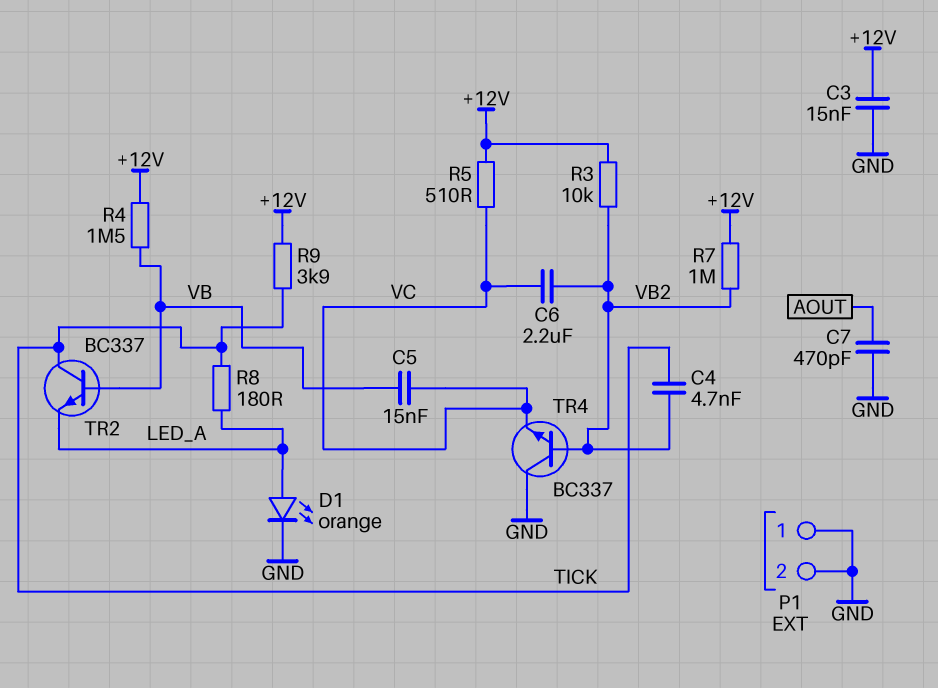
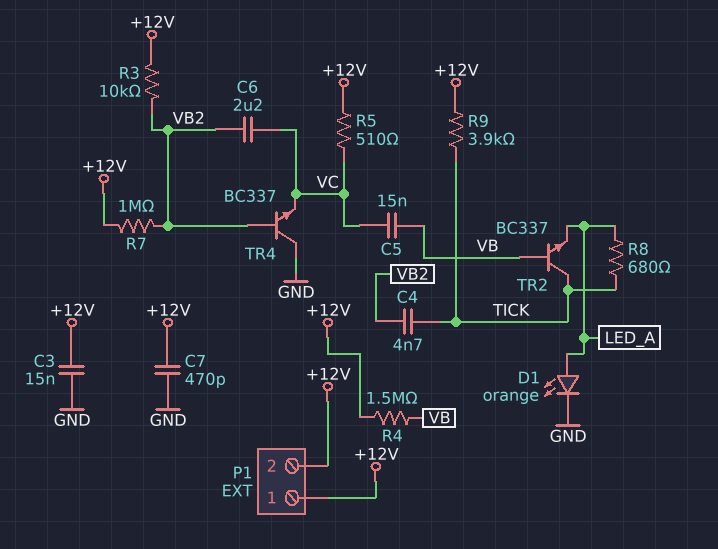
C7: 470pF (AOUT, GND) -> 470pF (+12V, GND)
P1 pin 1: GND -> +12V
P1 pin 2: GND -> +12V
R8: 180 (LED_A, TICK) -> 680 (LED_A, TICK)

